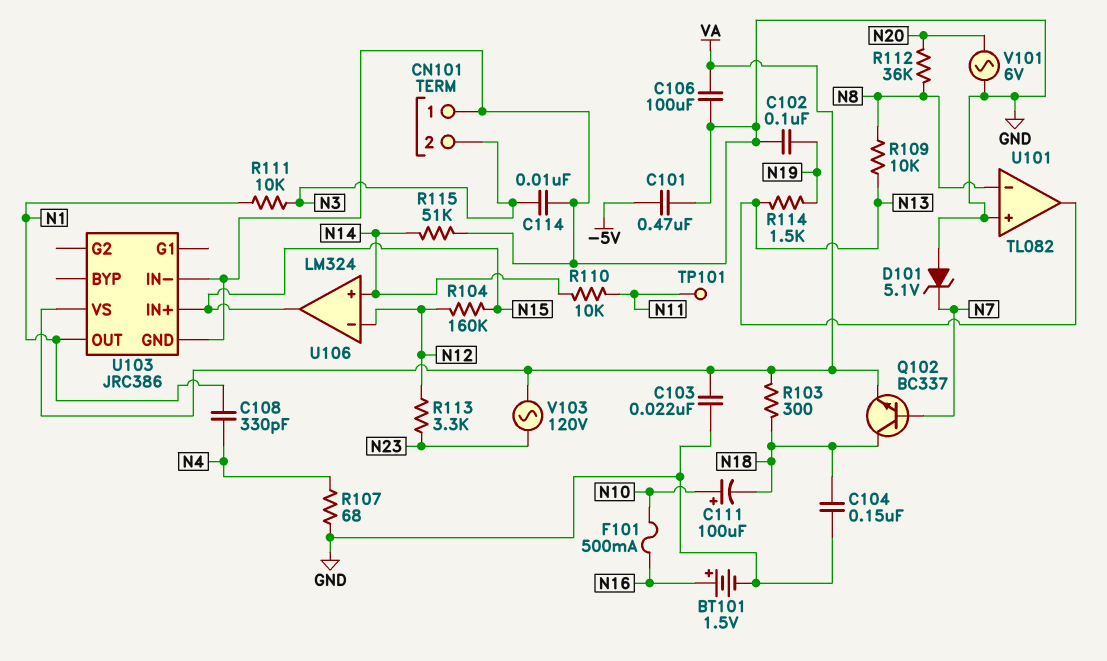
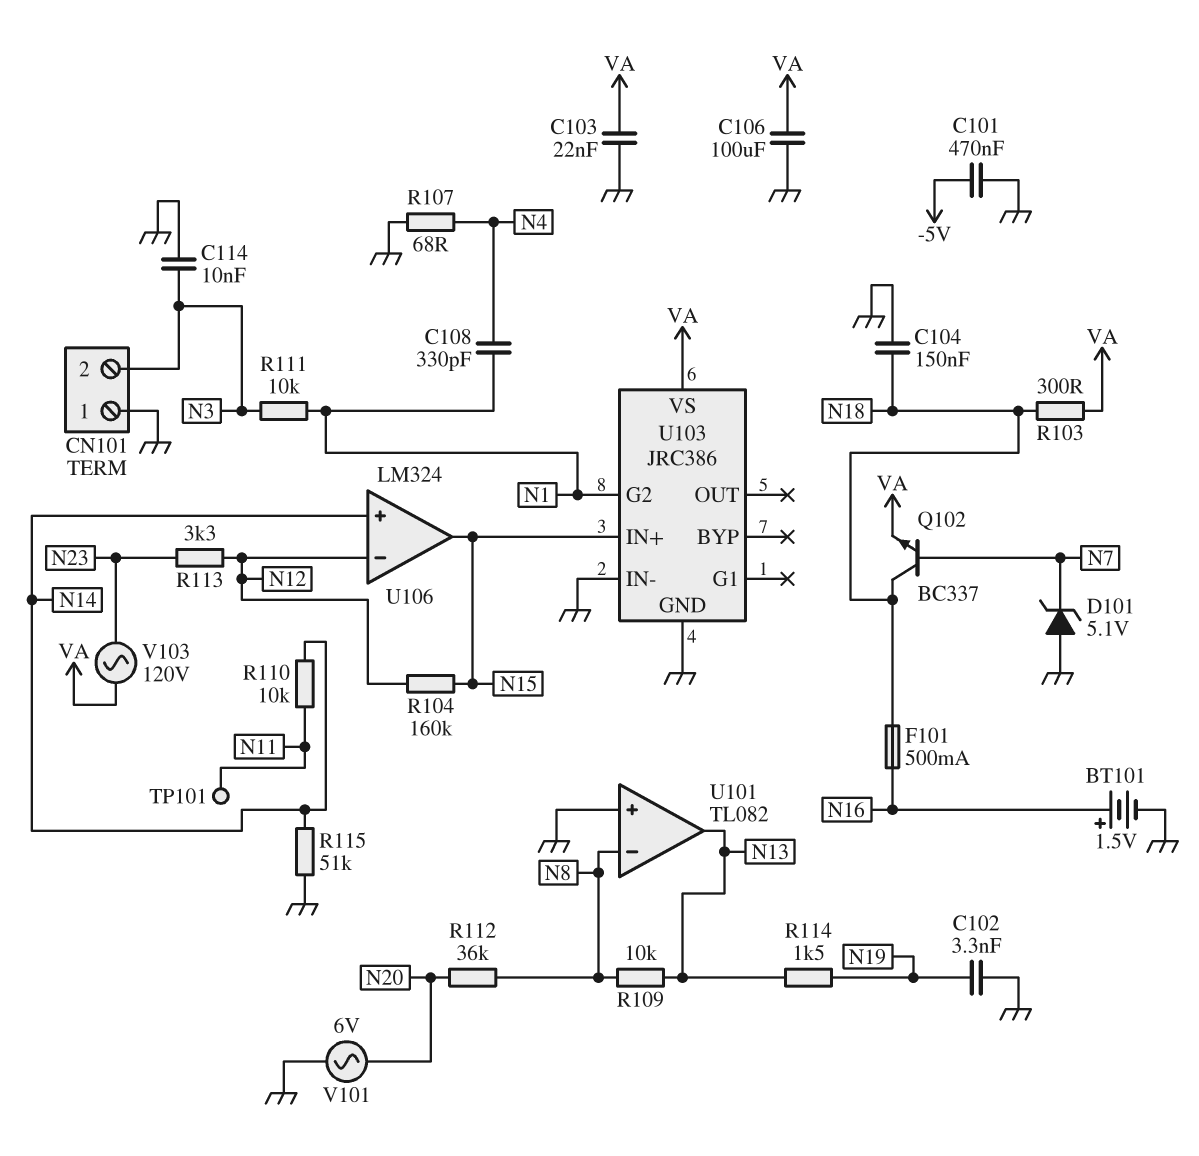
C102: 100nF (GND, N19) -> 3.3nF (GND, N19)
C111: 100uF (plus N10, minus N18) -> none
F101: 500mA (N10, N16) -> 500mA (N16, N18)
U103 pin G2: none -> N1
U103 pin OUT: N1 -> none

